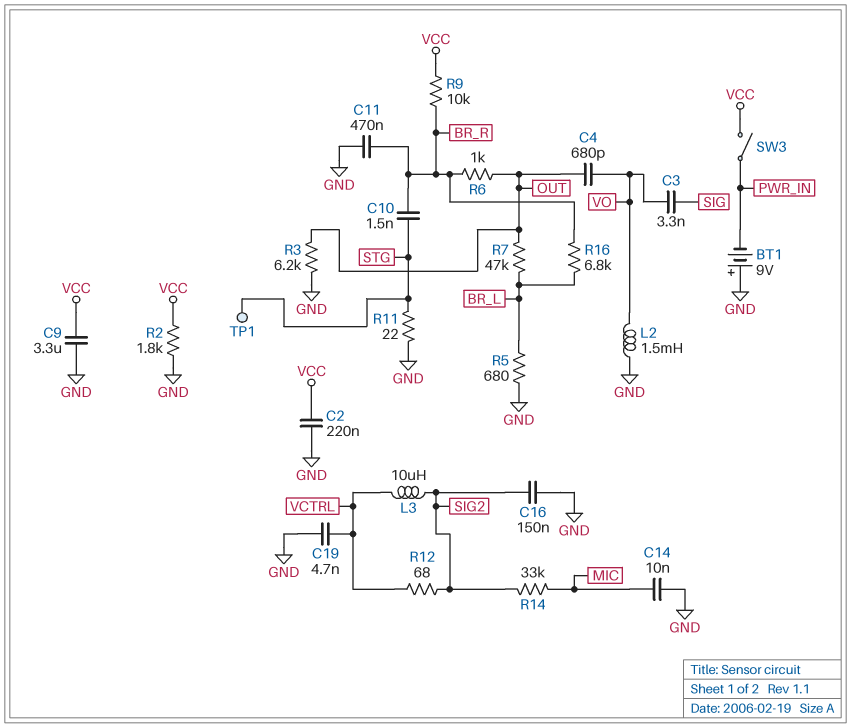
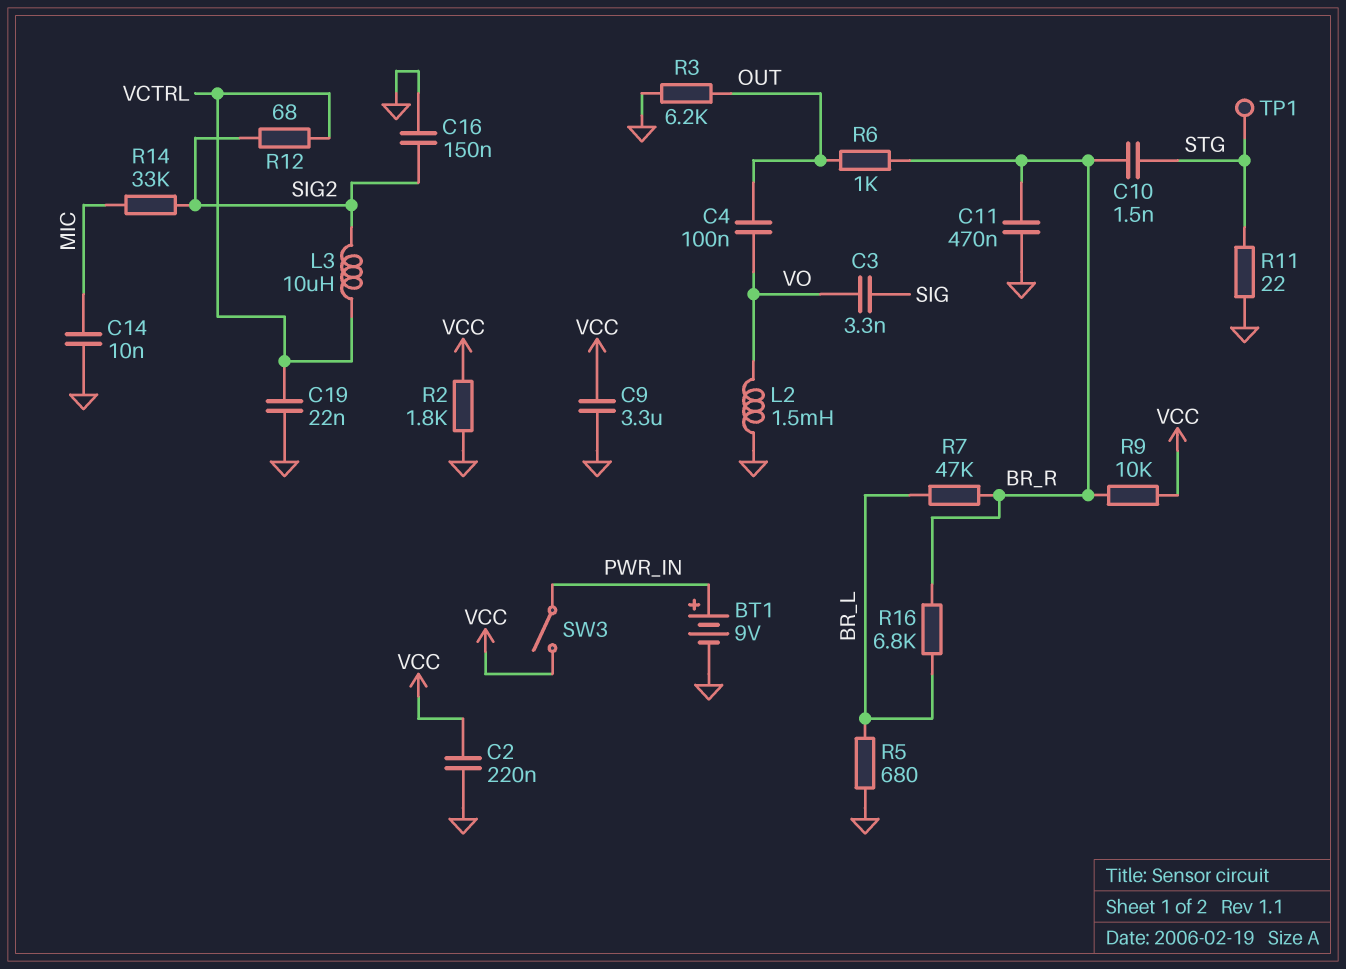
BT1: 9V (plus GND, minus PWR_IN) -> 9V (plus PWR_IN, minus GND)
C4: 680pF (OUT, VO) -> 100nF (OUT, VO)
C19: 4.7nF (GND, VCTRL) -> 22nF (GND, VCTRL)
R7: 47k (BR_L, OUT) -> 47k (BR_L, BR_R)

